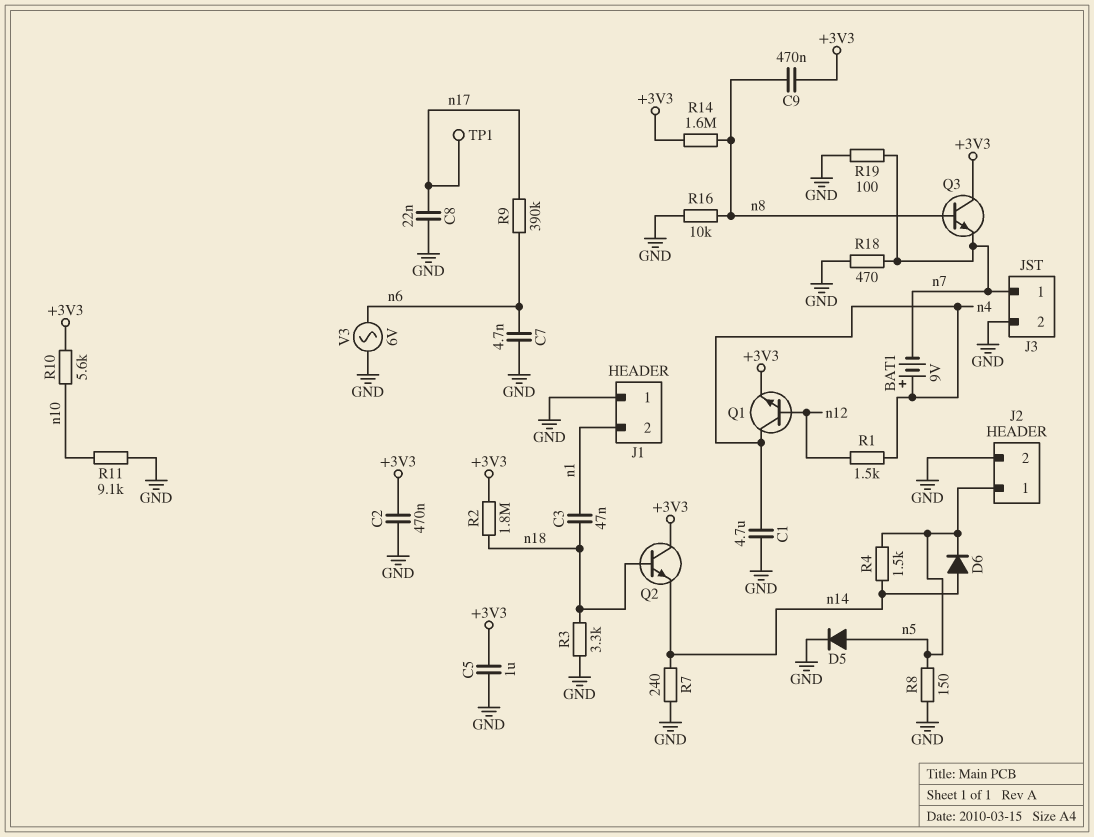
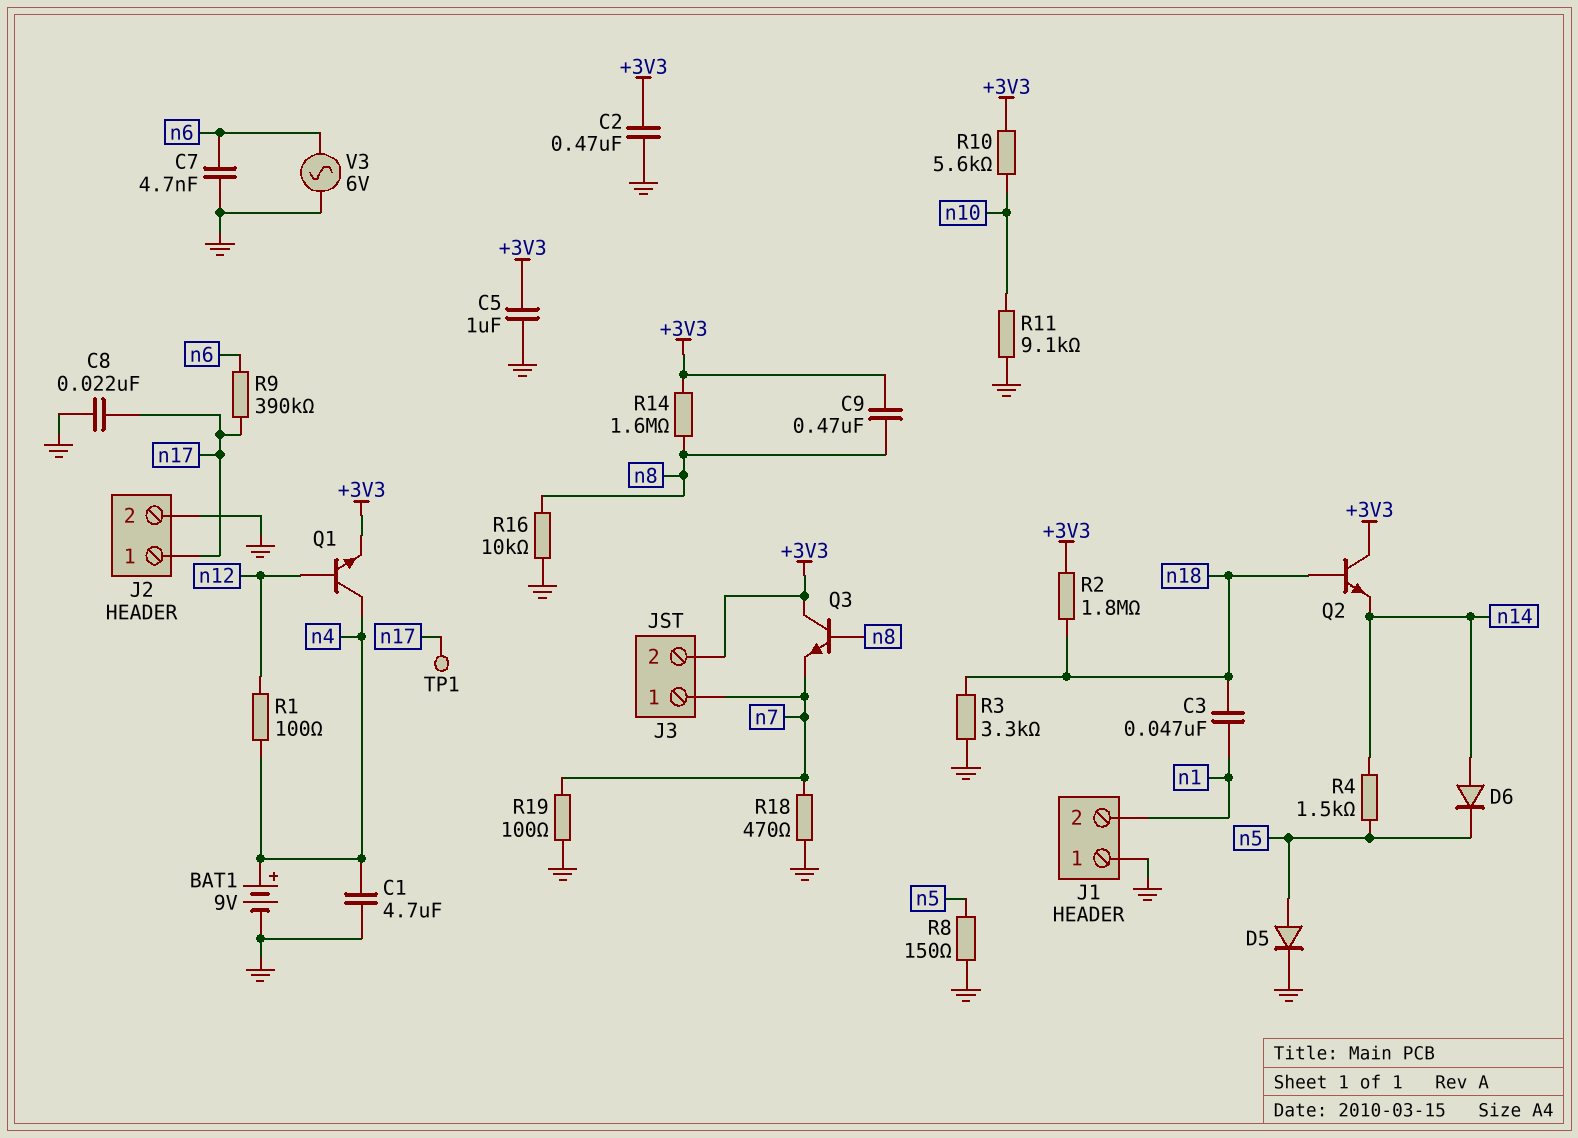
BAT1: 9V (plus n4, minus n7) -> 9V (plus n4, minus GND)
J2 pin 1: n5 -> n17
J3 pin 2: GND -> +3V3
R1: 1.5k (n4, n12) -> 100 (n4, n12)
R7: 240 (GND, n14) -> none

